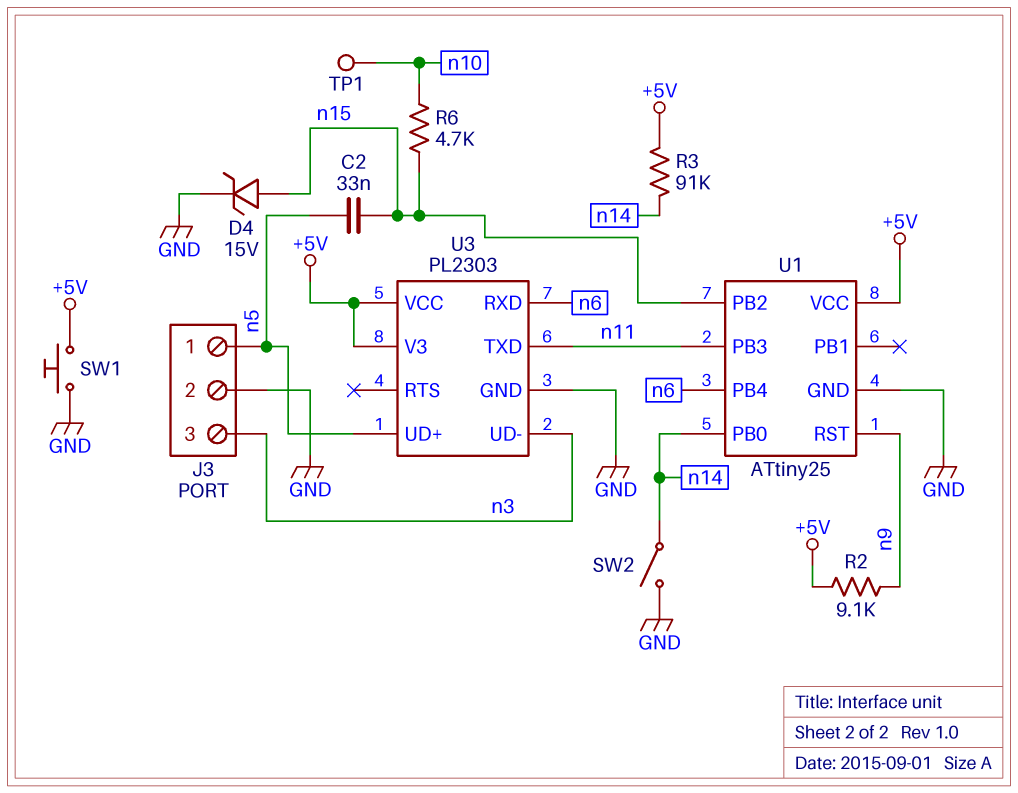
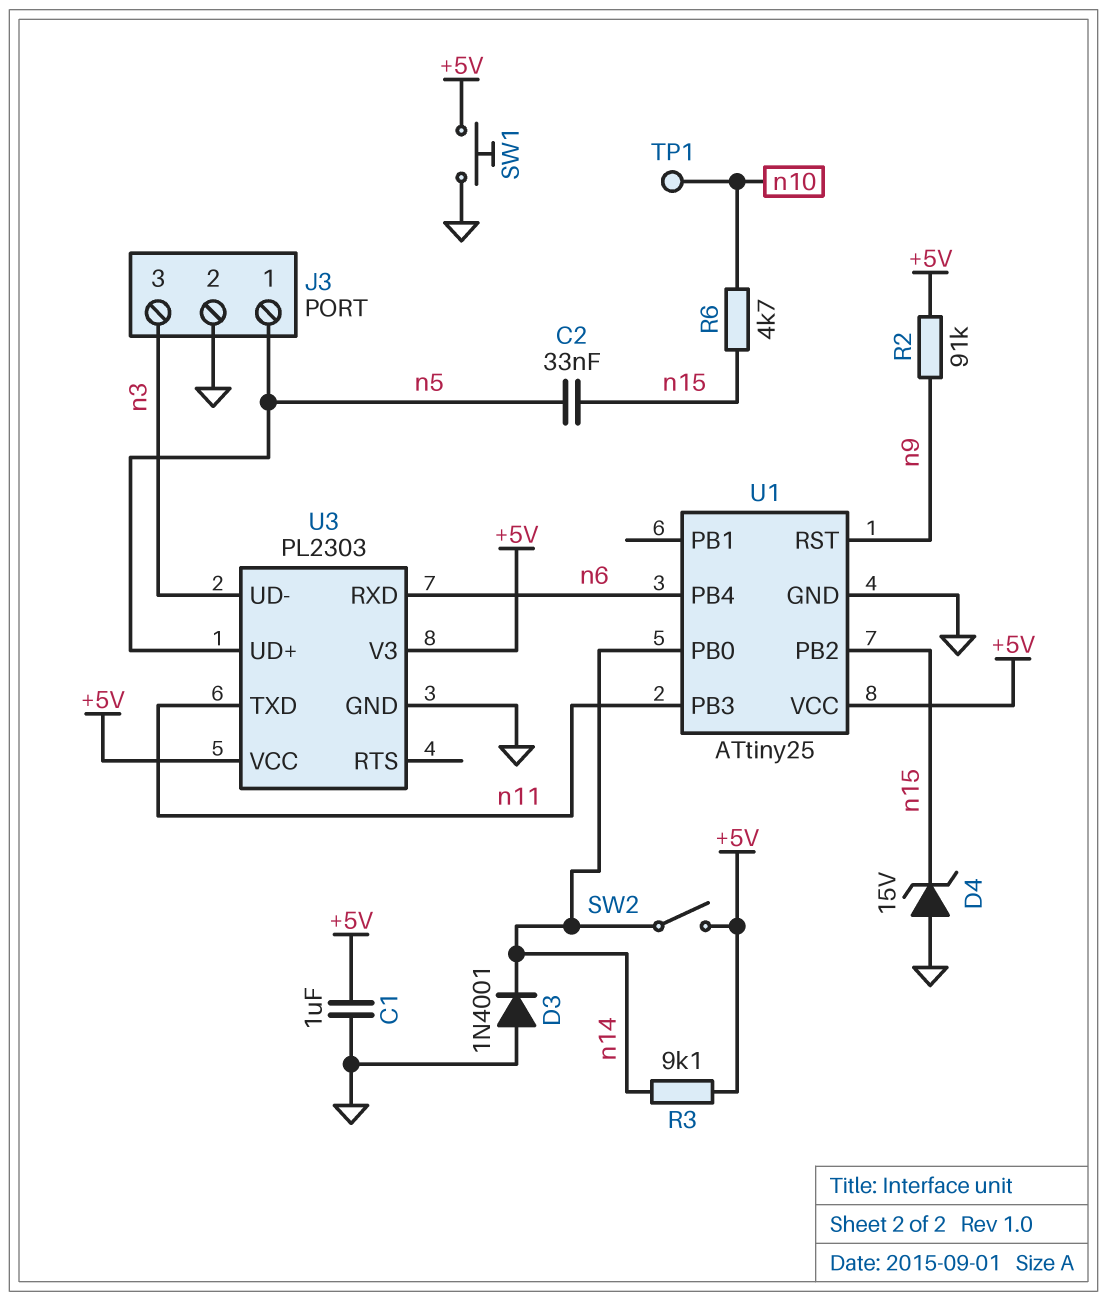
C1: none -> 1uF (+5V, GND)
D3: none -> diode 1N4001 (A GND, K n14)
D4: zener 15V (A n15, K GND) -> zener 15V (A GND, K n15)
R2: 9.1k (+5V, n9) -> 91k (+5V, n9)
R3: 91k (+5V, n14) -> 9.1k (+5V, n14)
SW2: switch (GND, n14) -> switch (+5V, n14)

